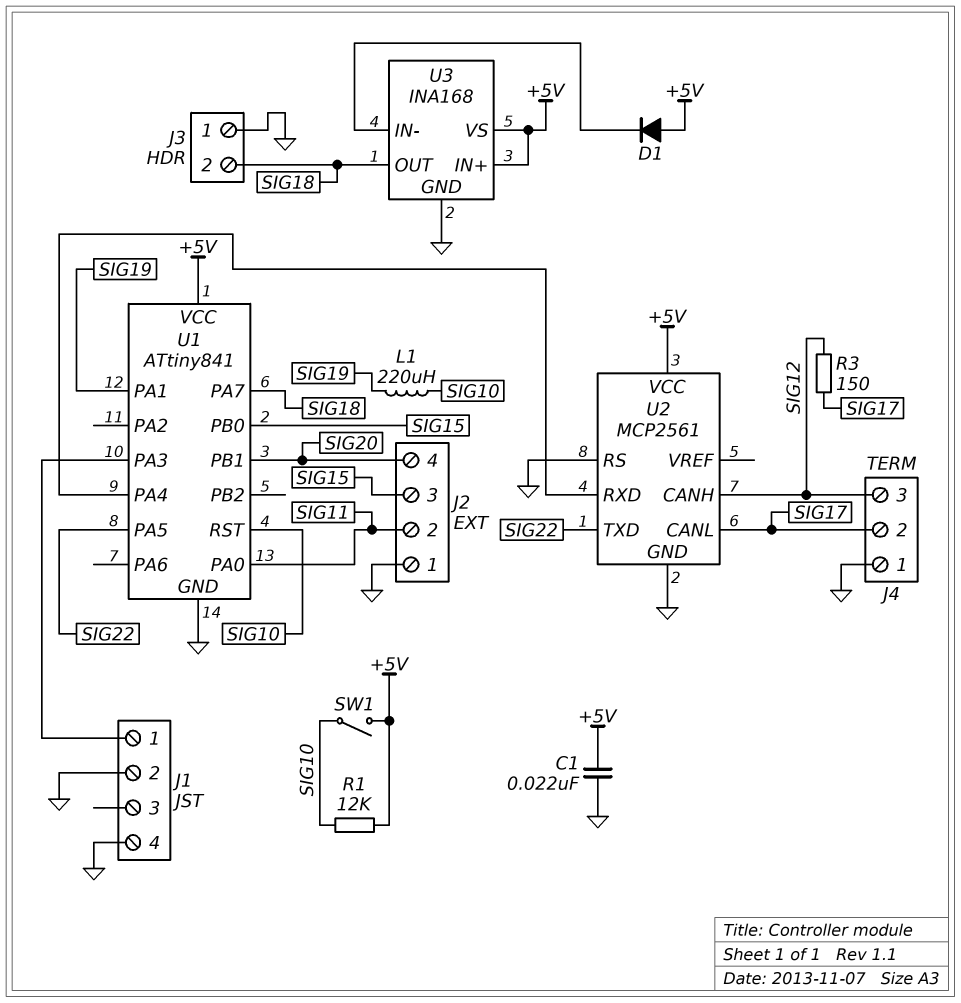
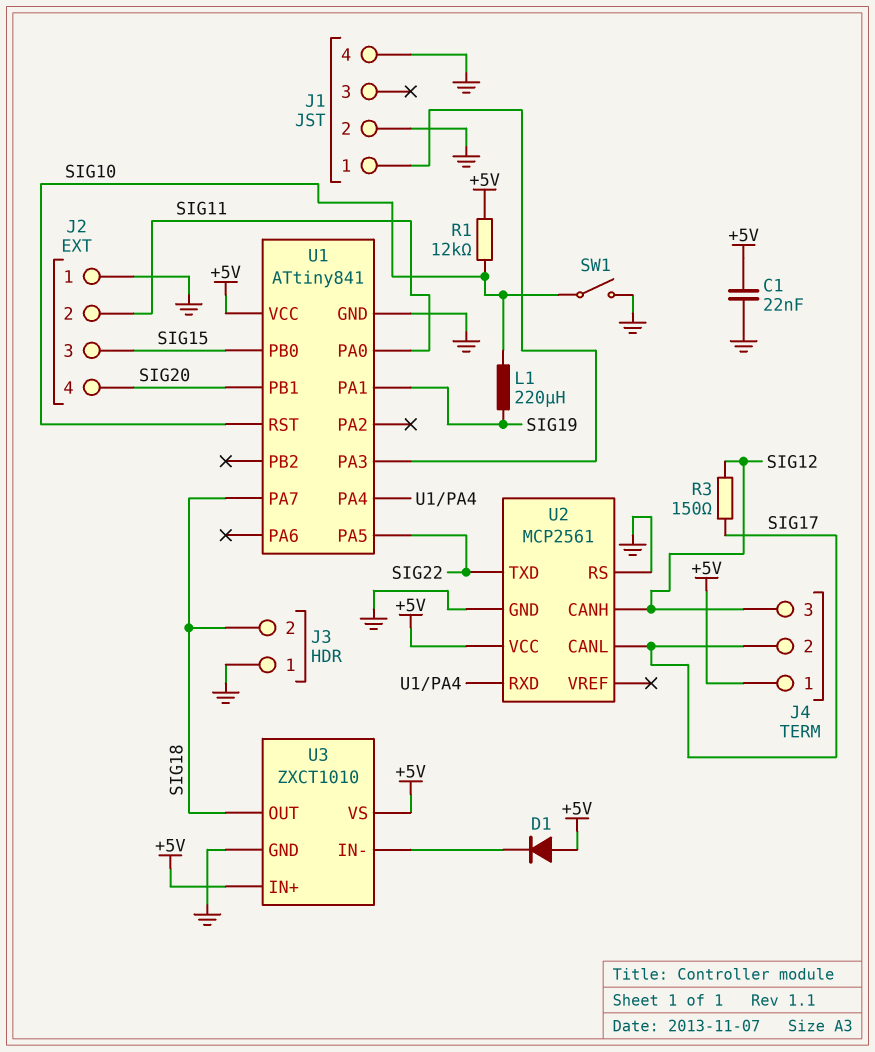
J4 pin 1: GND -> +5V
SW1: switch (+5V, SIG10) -> switch (GND, SIG10)
U3: INA168 -> ZXCT1010

